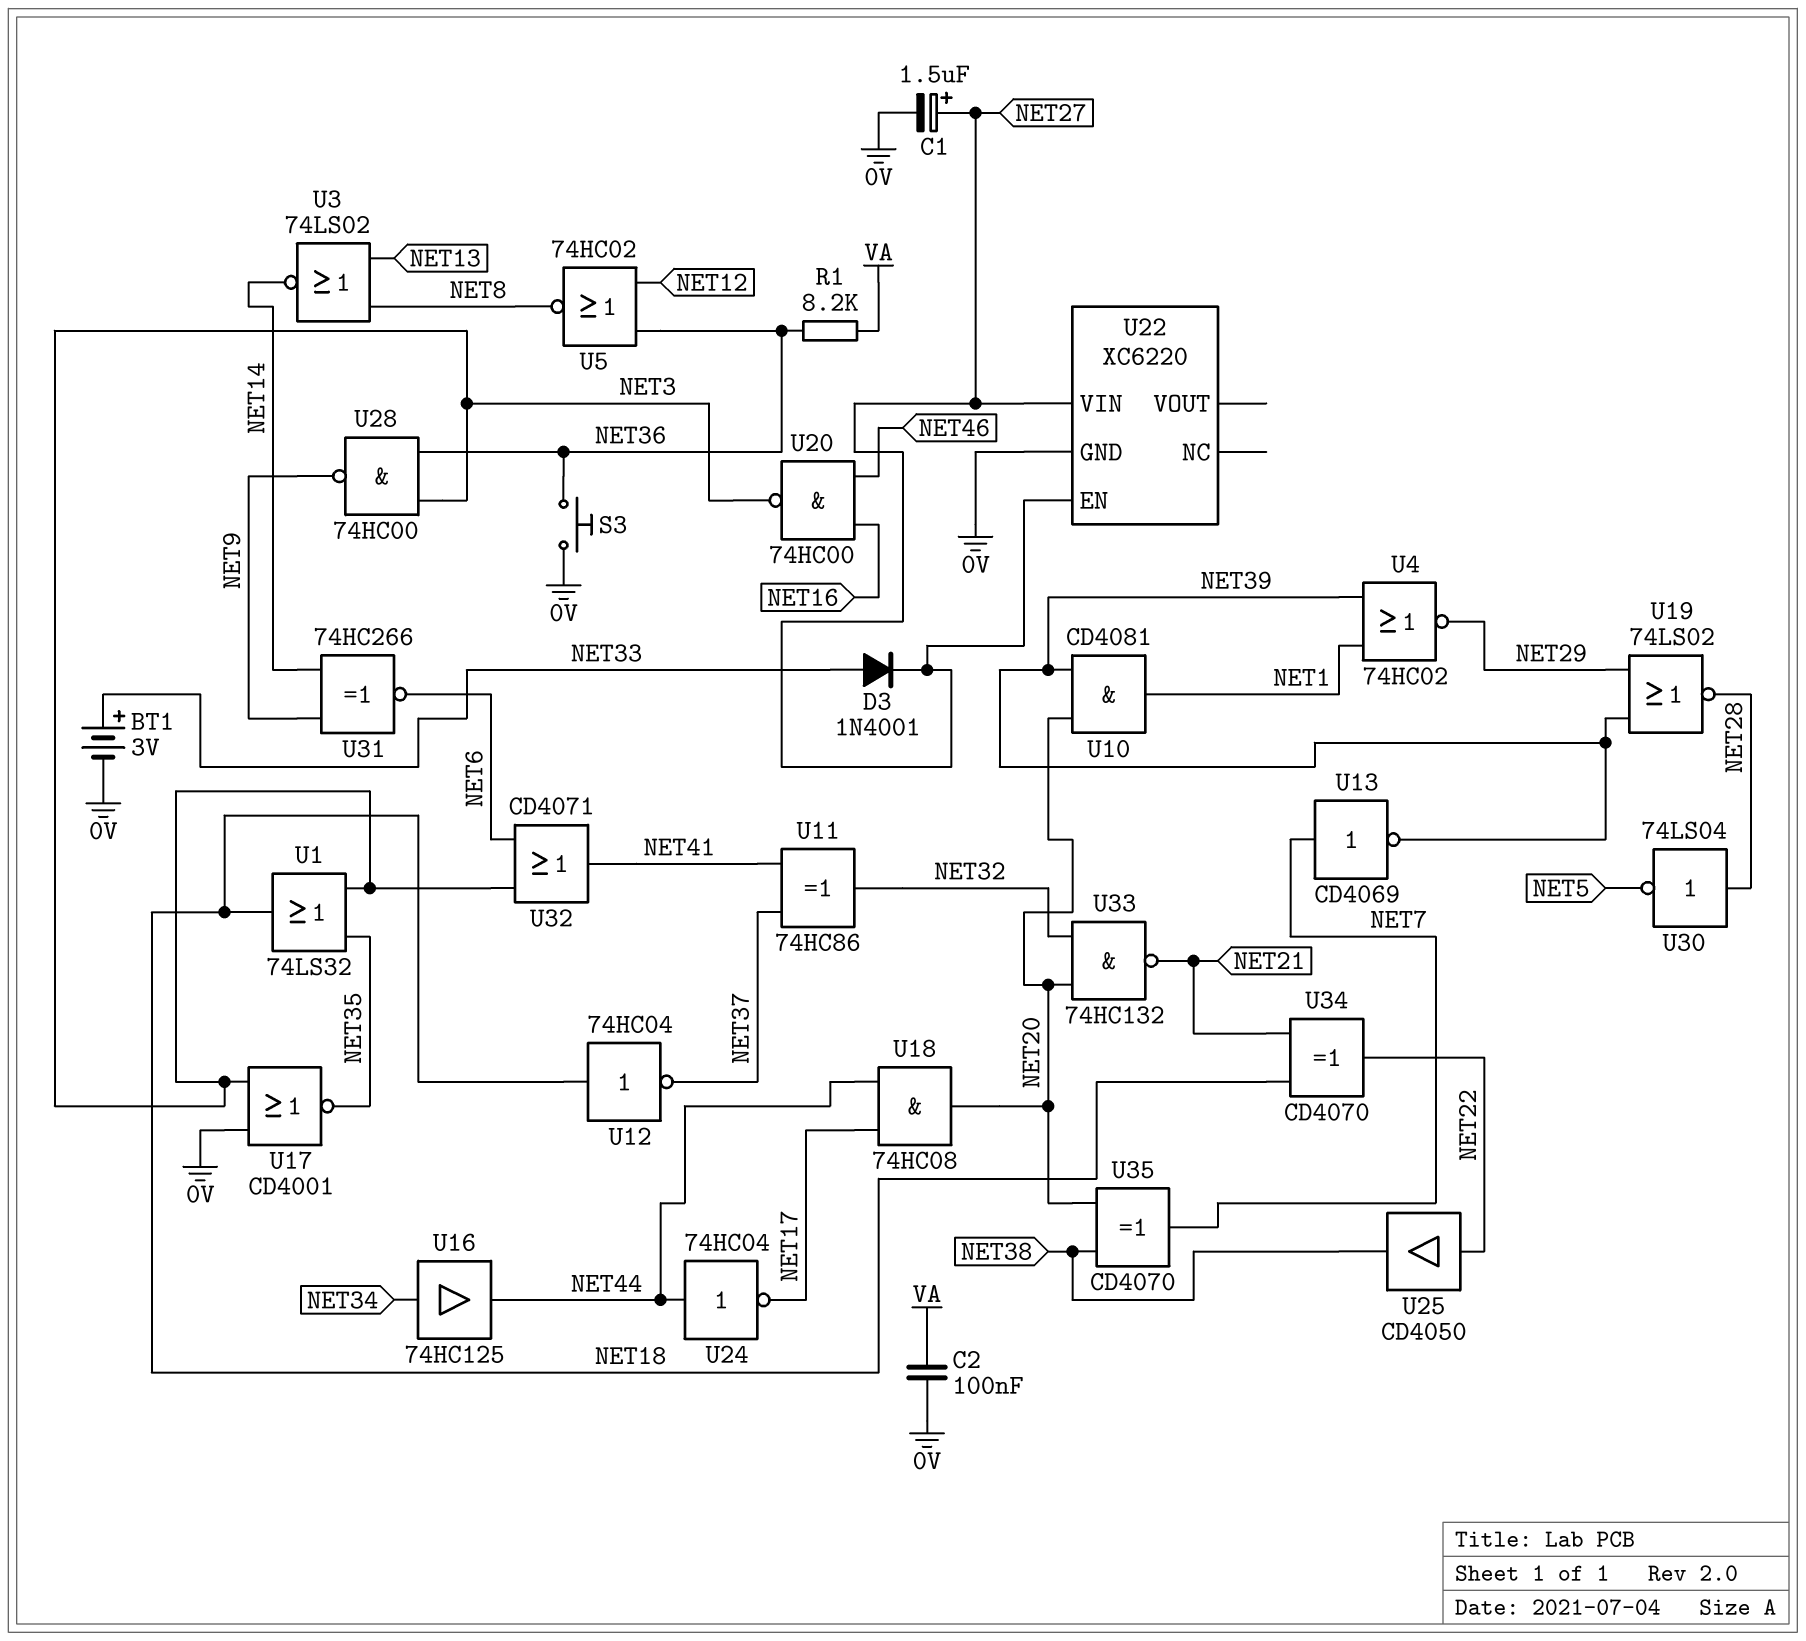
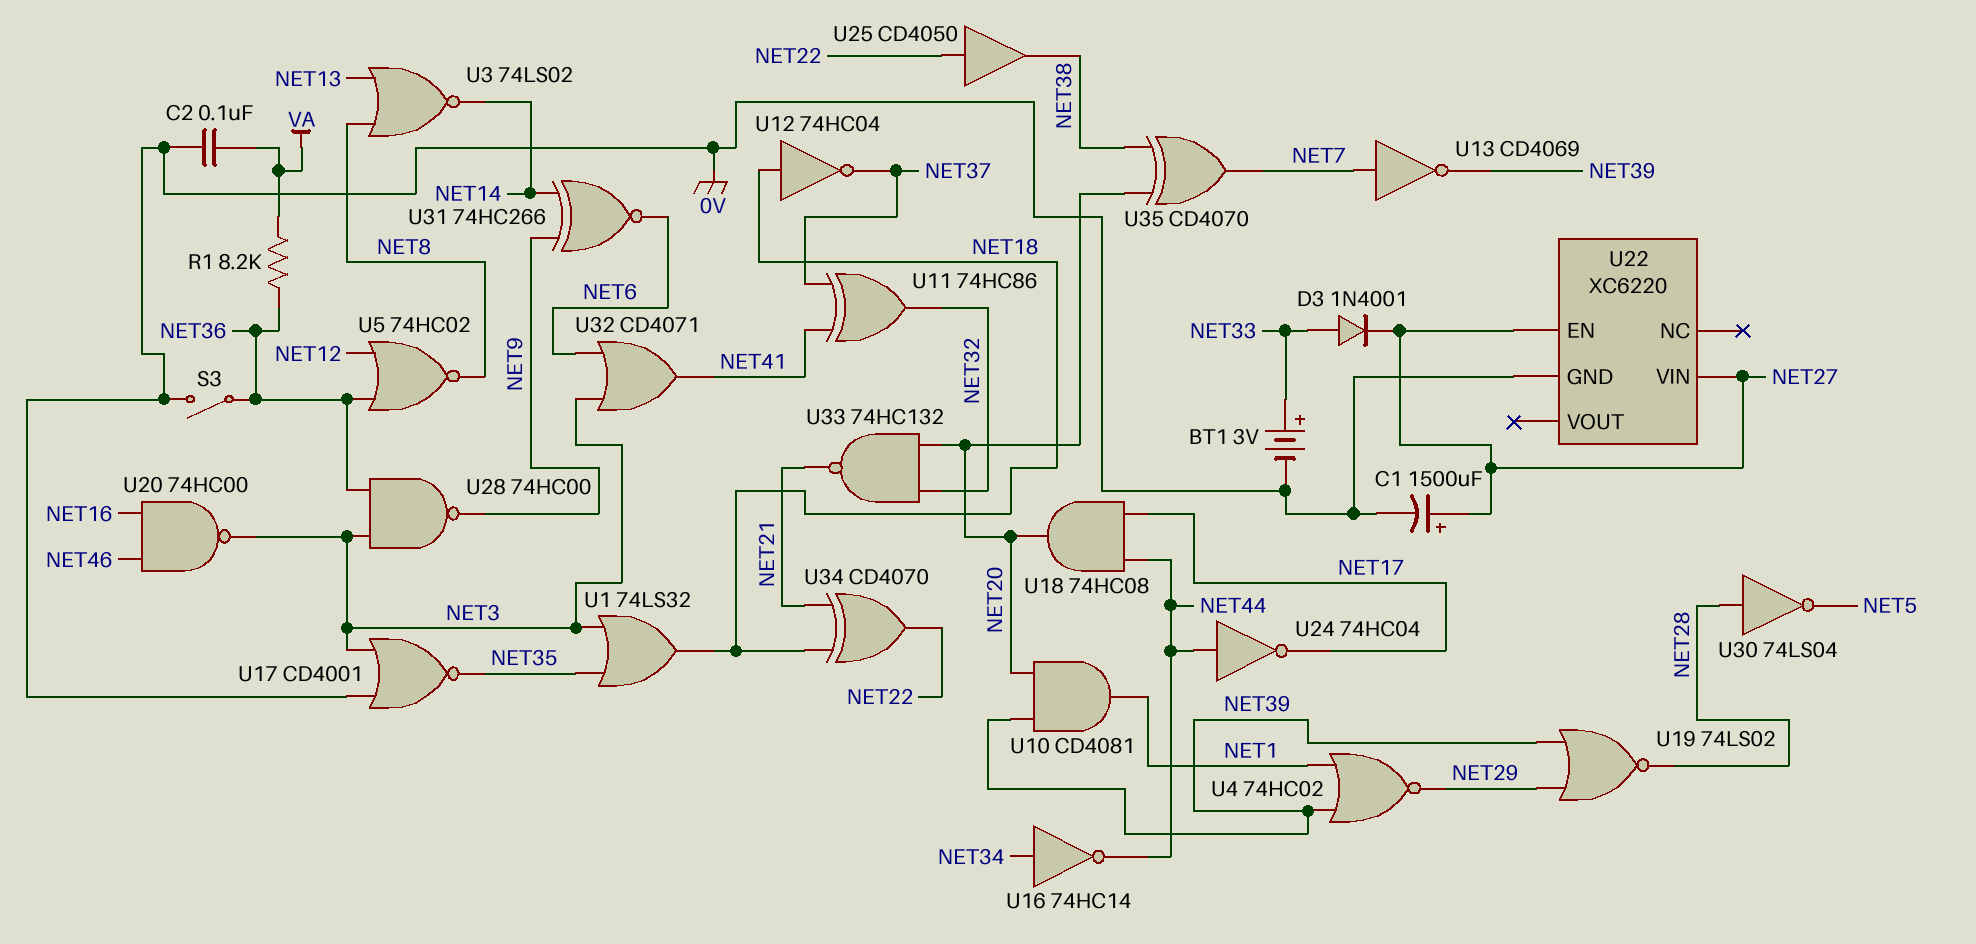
C1: 1.5uF (plus NET27, minus 0V) -> 1500uF (plus NET27, minus 0V)
S3: button (0V, NET36) -> switch (0V, NET36)
U16: buffer 74HC125 (in NET34, out NET44) -> NOT 74HC14 (in NET34, out NET44)

